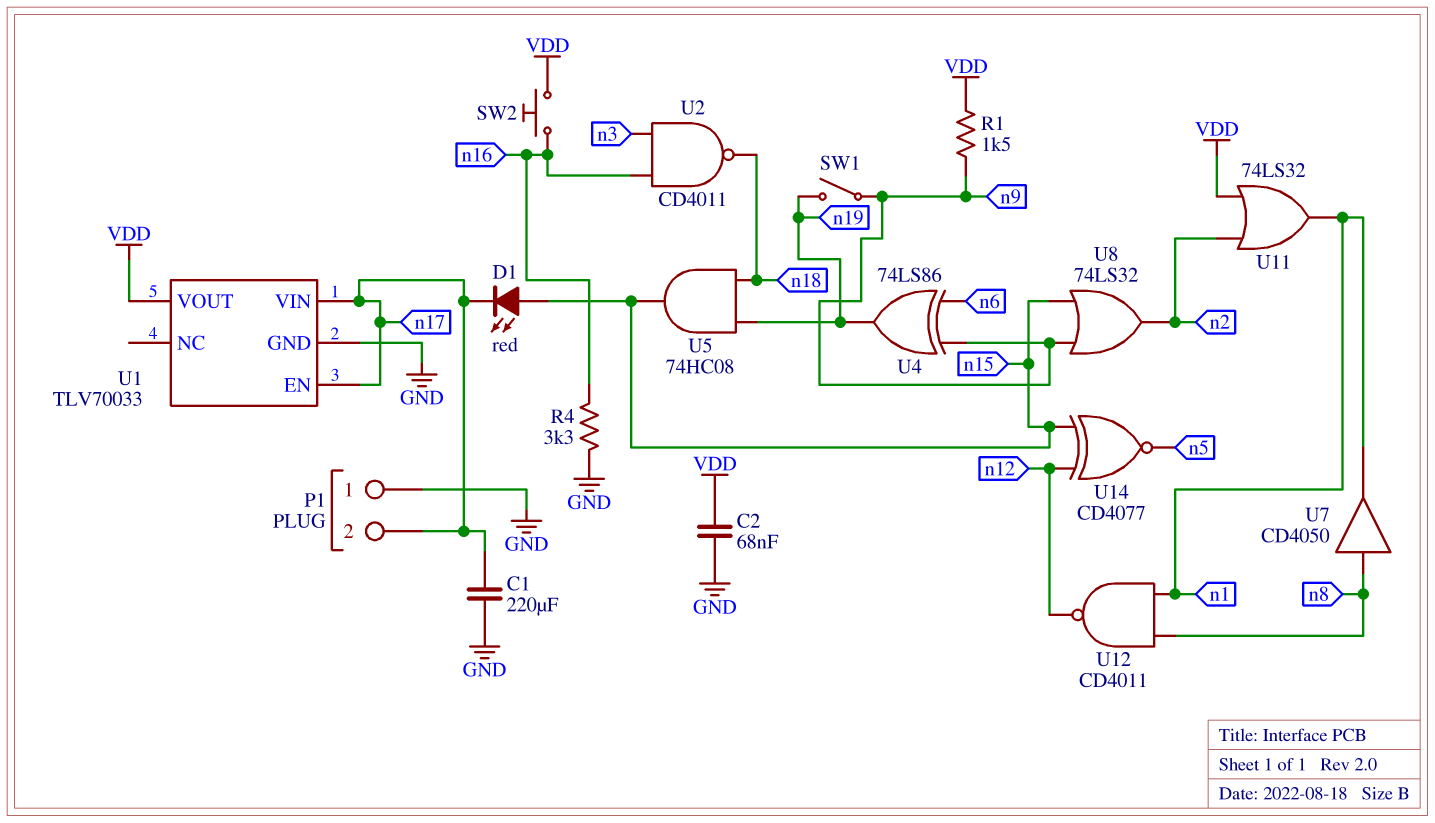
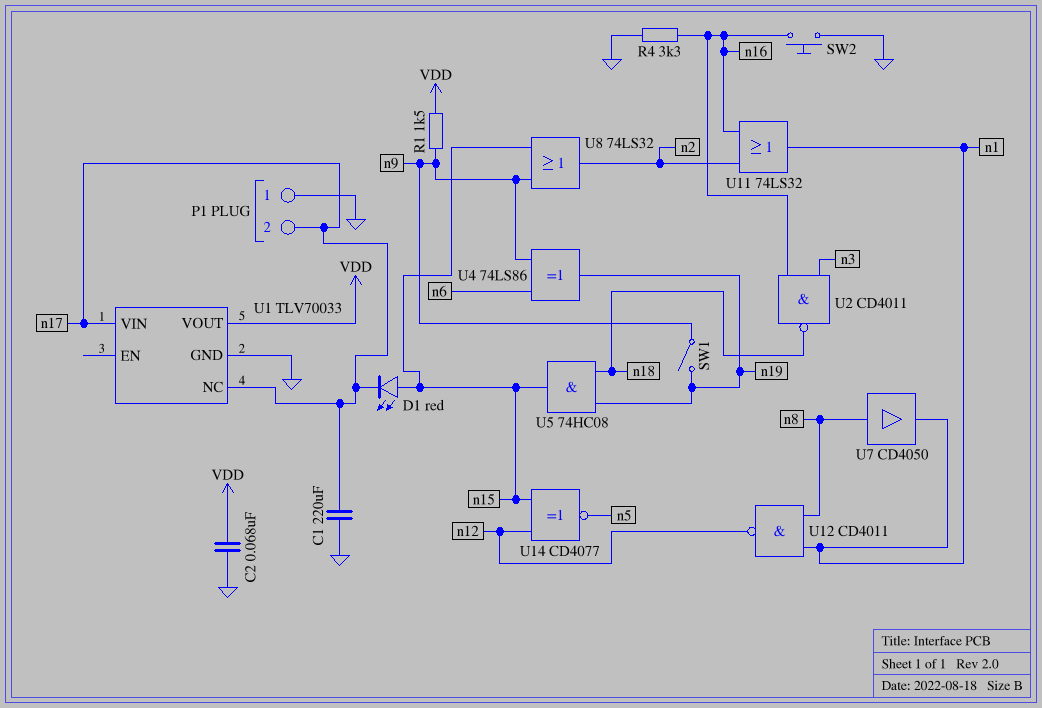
SW2: button (VDD, n16) -> button (GND, n16)
U1 pin EN: n17 -> none
U1 pin NC: none -> n17
U11: OR 74LS32 (in VDD, in n2, out n1) -> OR 74LS32 (in n2, in n16, out n1)

